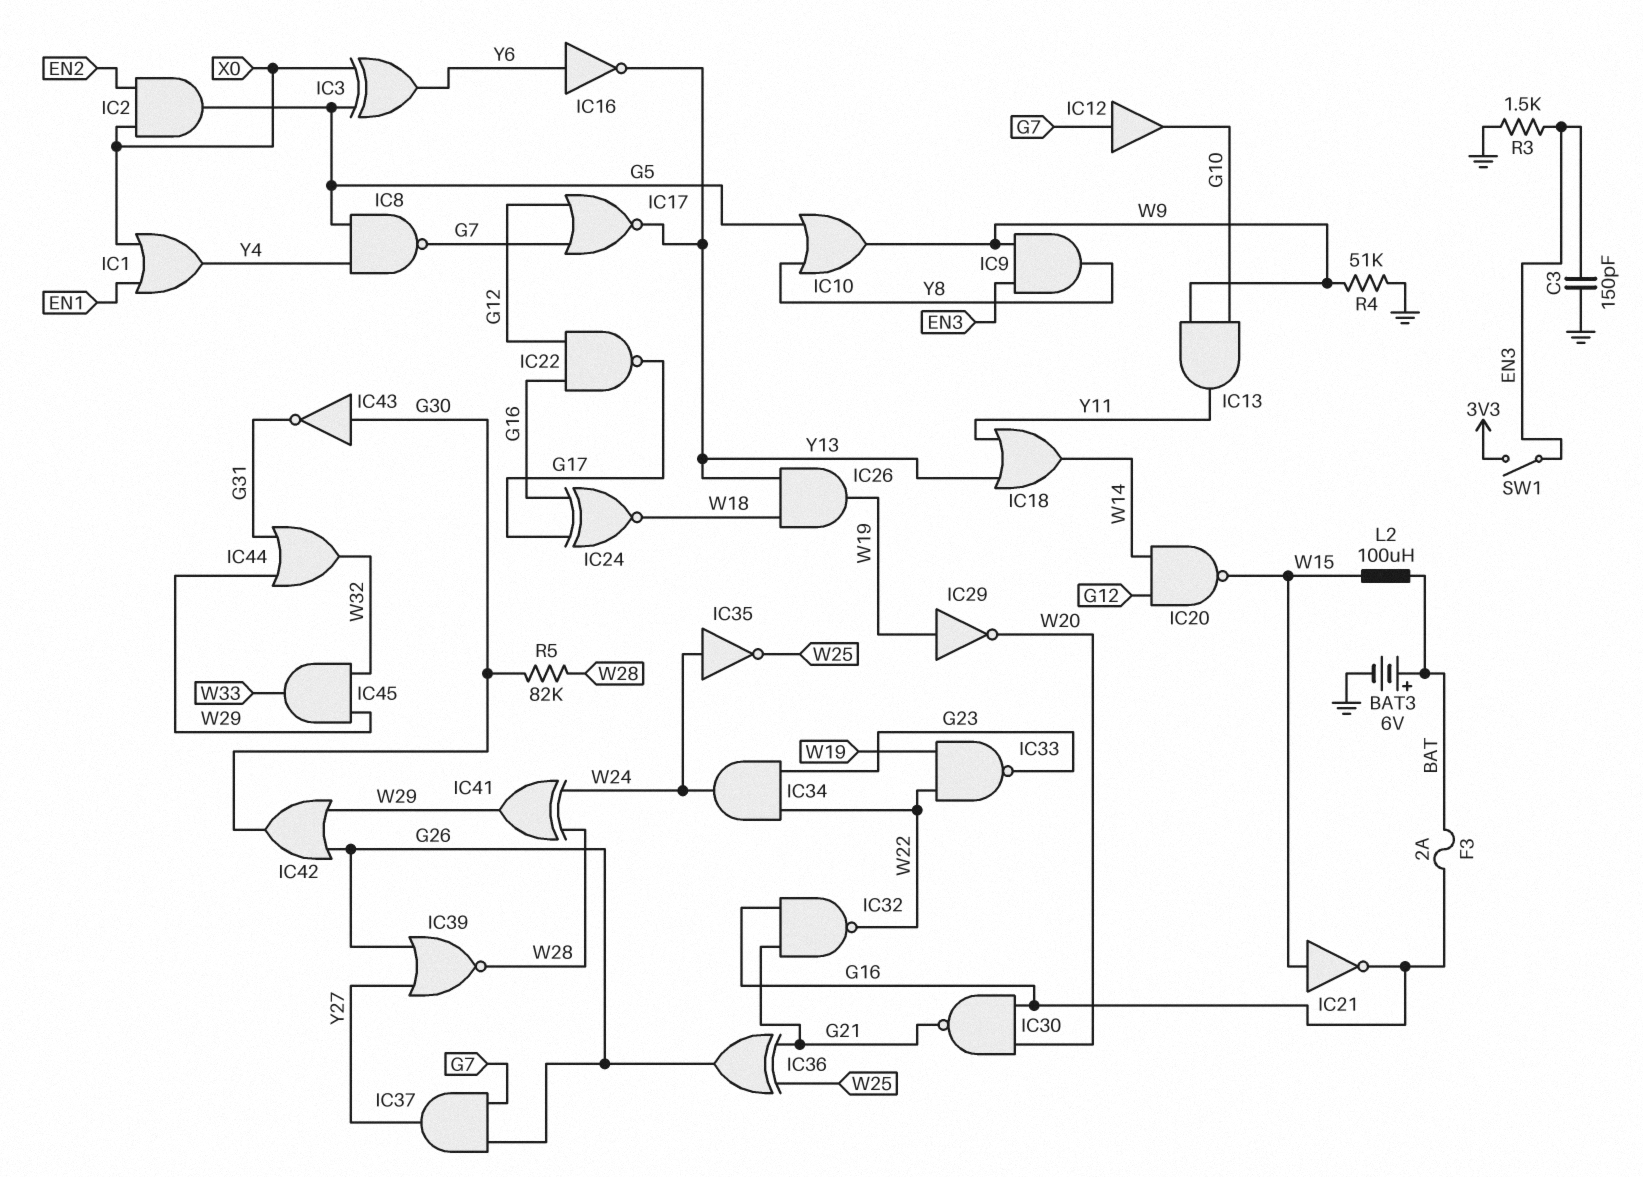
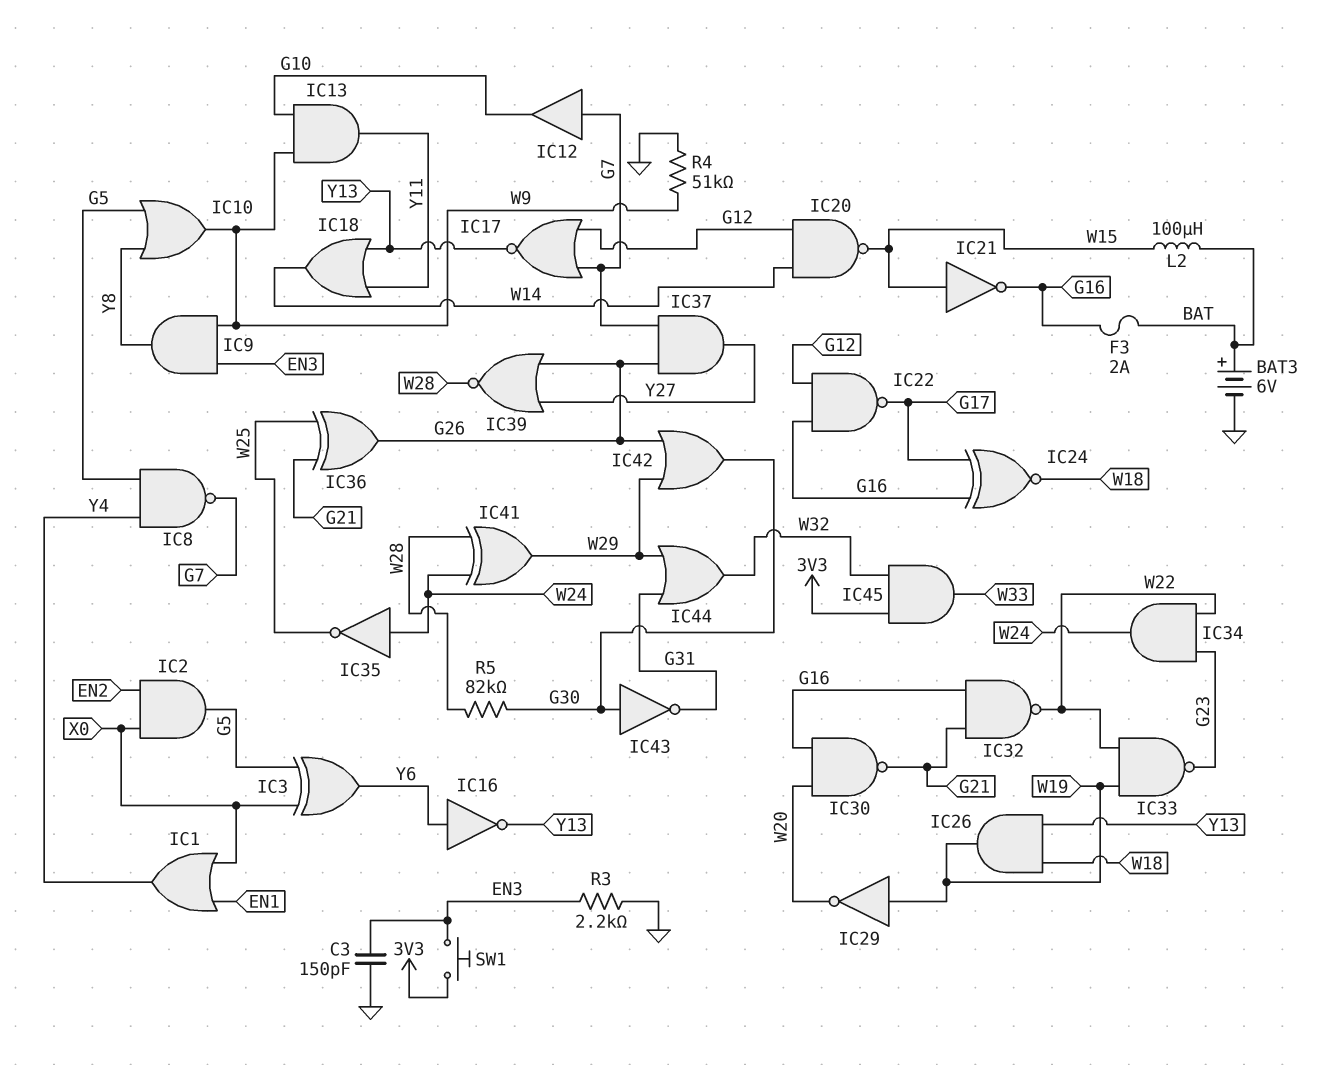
IC45: AND (in W29, in W32, out W33) -> AND (in 3V3, in W32, out W33)
R3: 1.5k (EN3, GND) -> 2.2k (EN3, GND)
SW1: switch (3V3, EN3) -> button (3V3, EN3)

